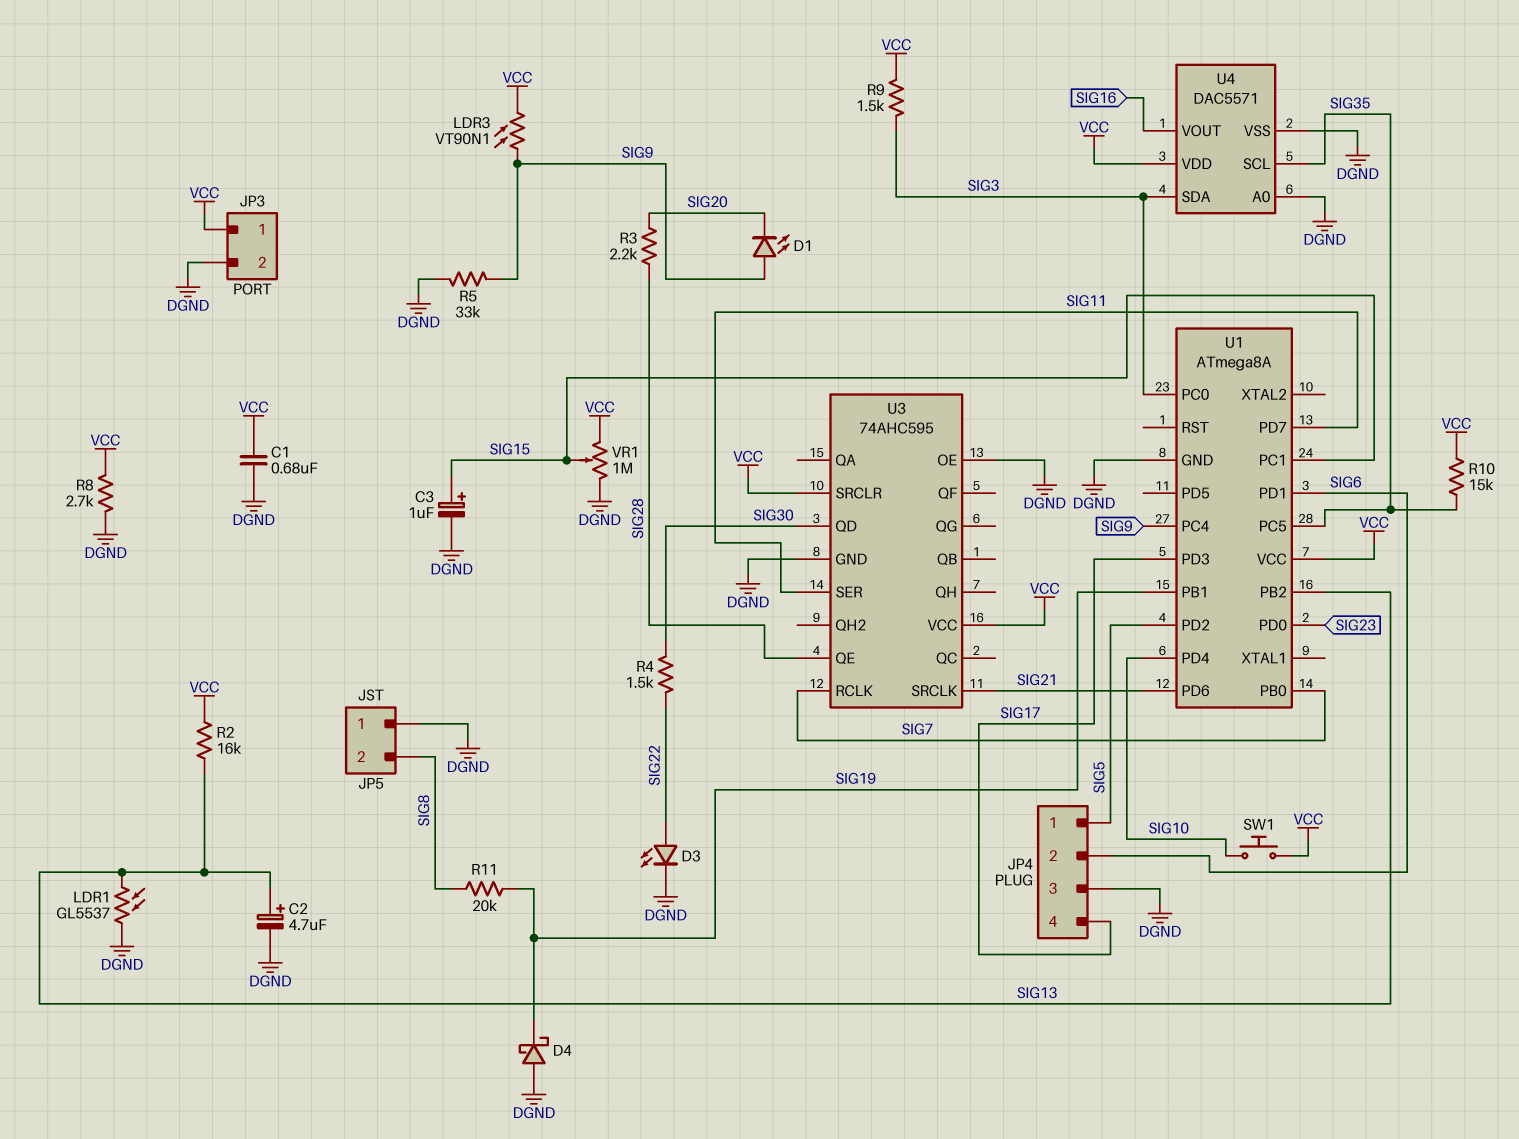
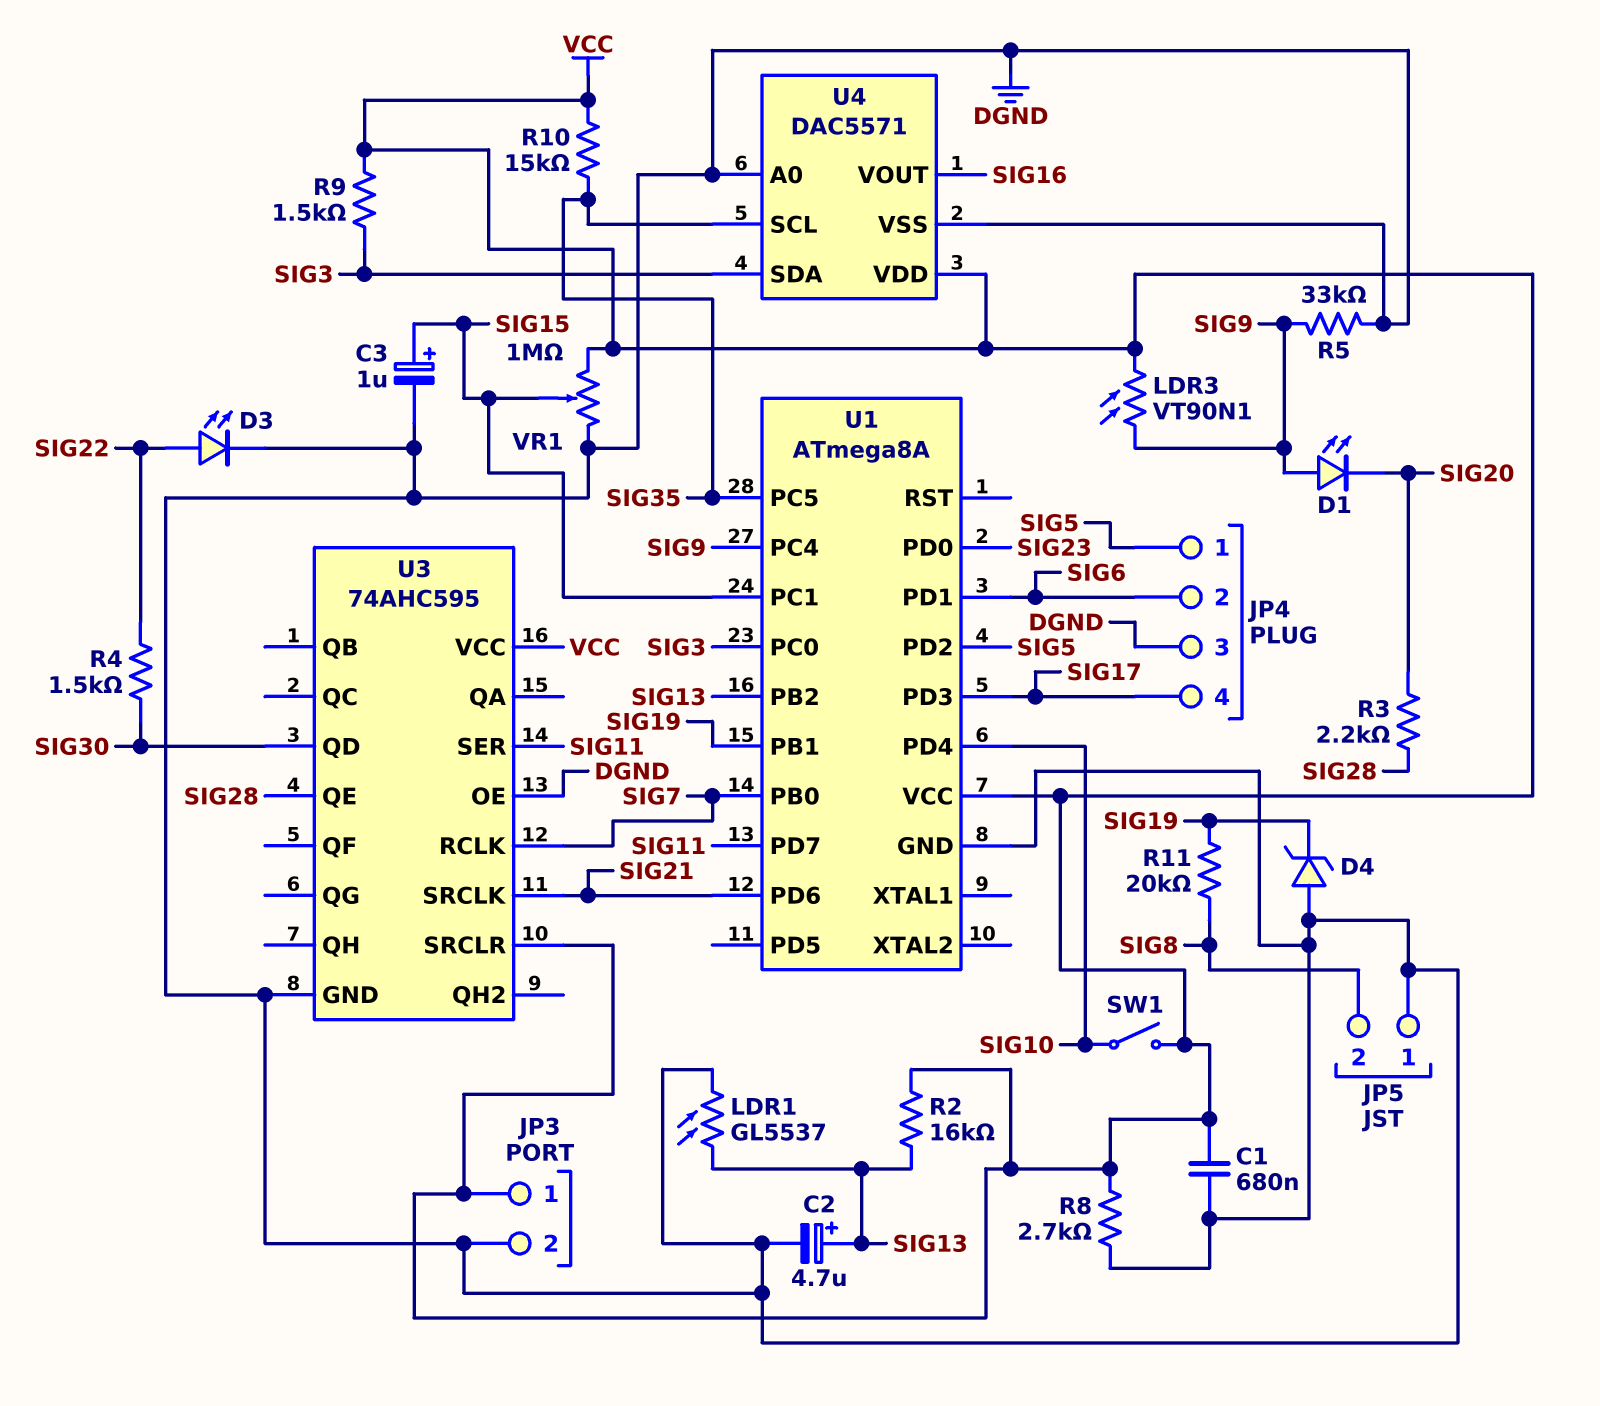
D4: schottky (A DGND, K SIG19) -> zener (A DGND, K SIG19)
SW1: button (SIG10, VCC) -> switch (SIG10, VCC)

